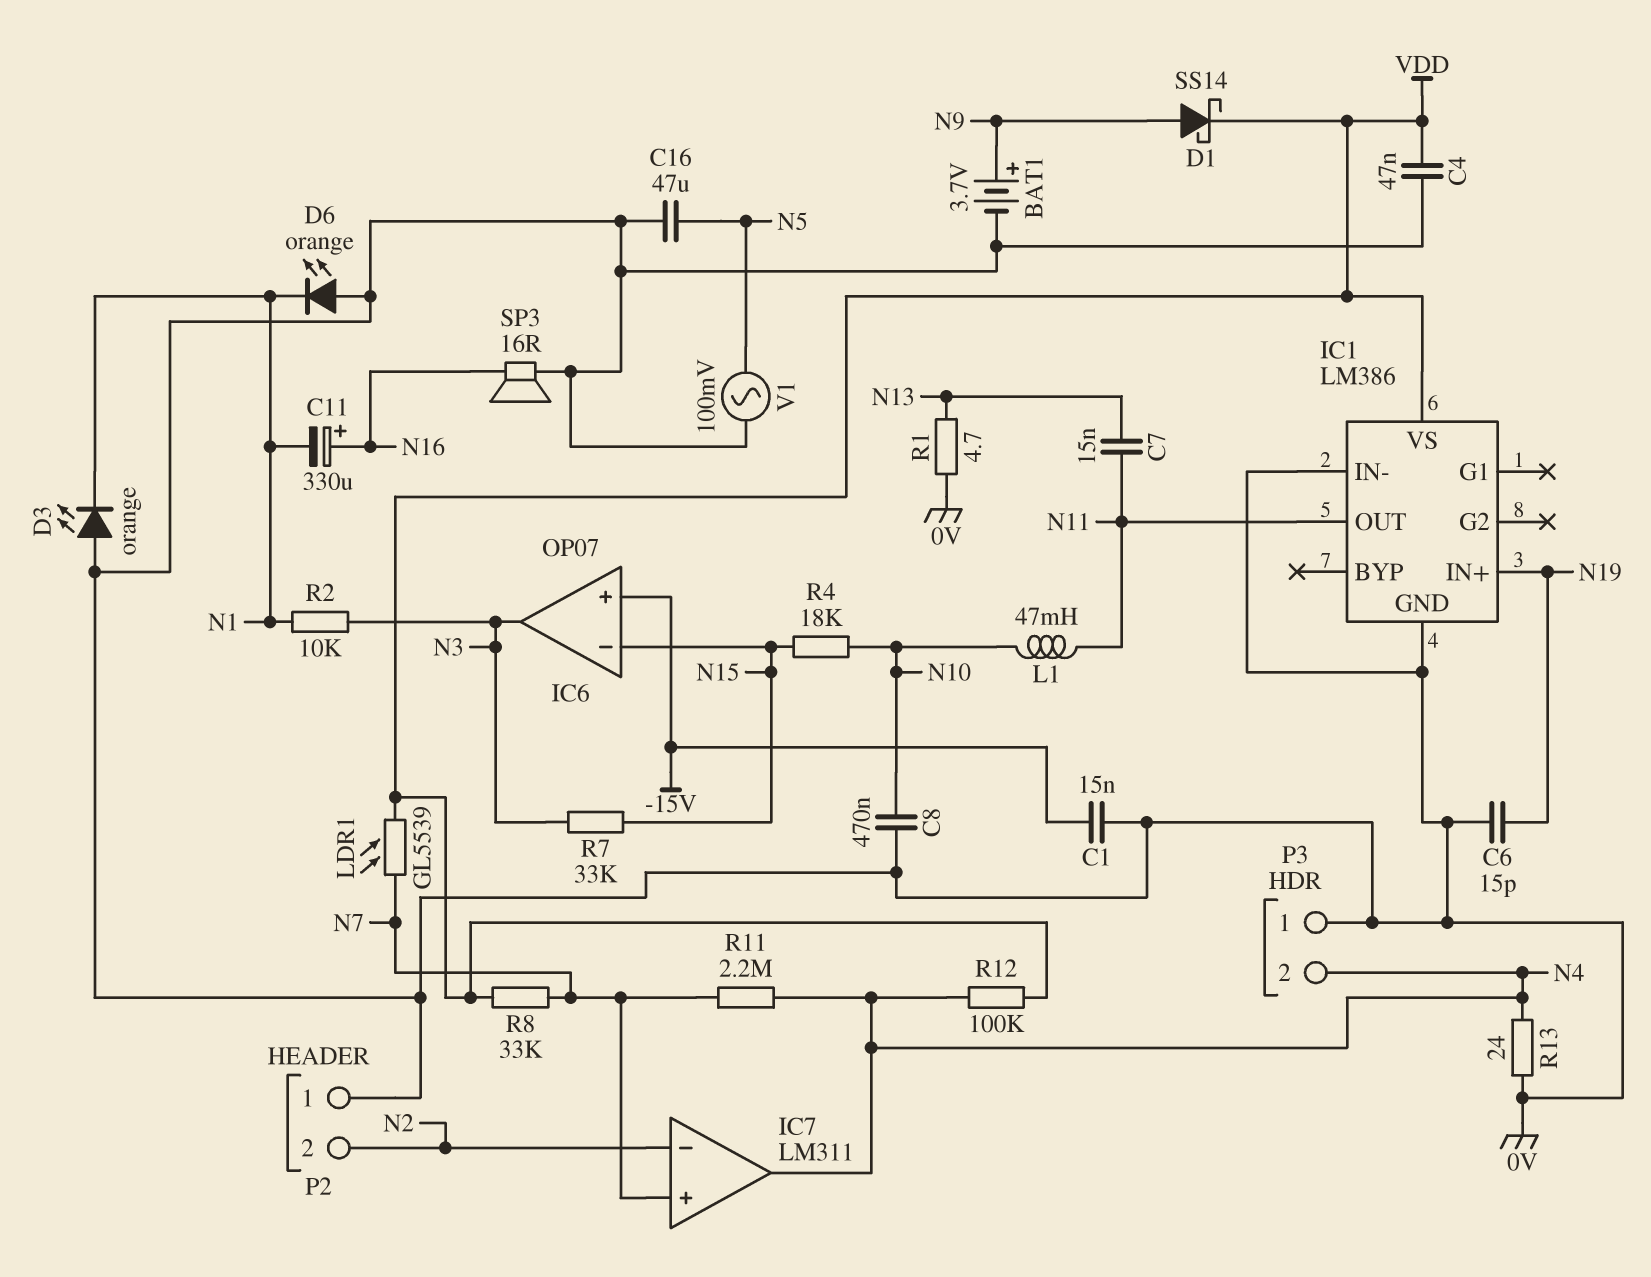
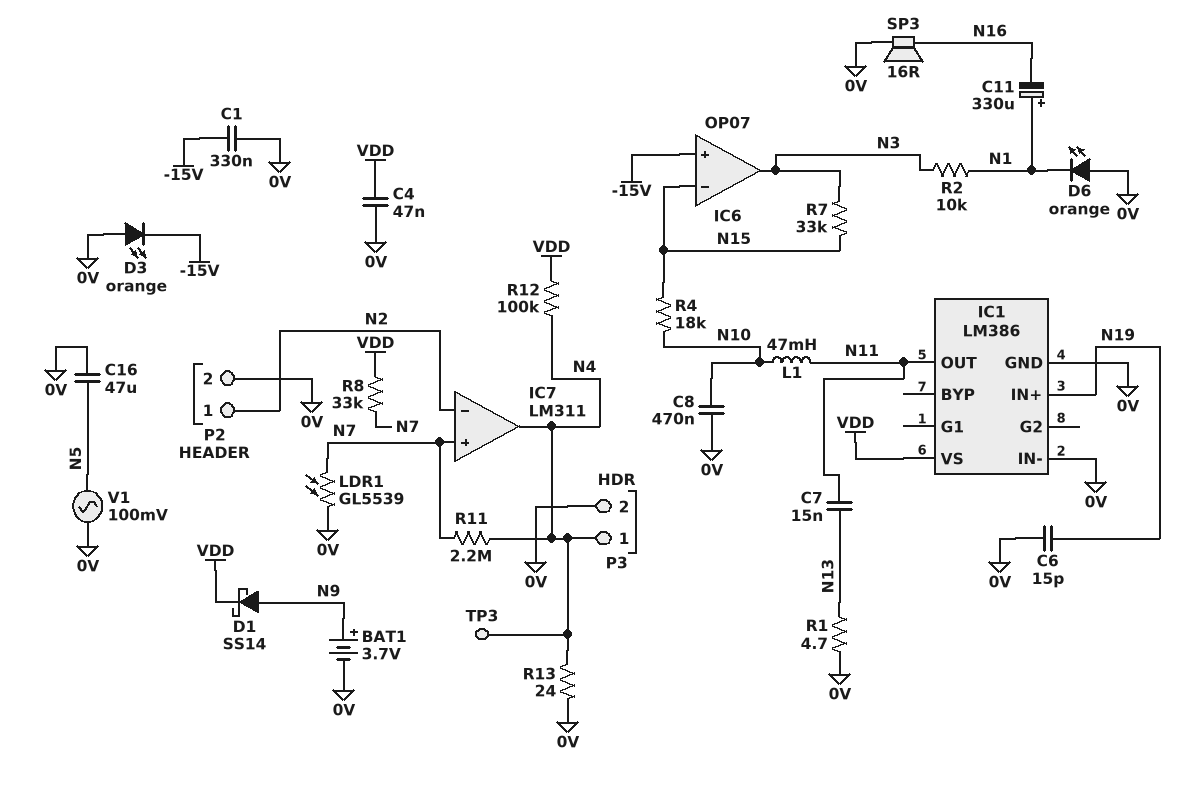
C1: 15nF (-15V, 0V) -> 330nF (-15V, 0V)
C11: 330uF (plus N16, minus N1) -> 330uF (plus N1, minus N16)
D3: LED orange (A 0V, K N1) -> LED orange (A 0V, K -15V)
LDR1: GL5539 (N7, VDD) -> GL5539 (0V, N7)
P2 pin 1: 0V -> N2
P2 pin 2: N2 -> 0V
P3 pin 1: 0V -> N4
P3 pin 2: N4 -> 0V
TP3: none -> test point (N4)

